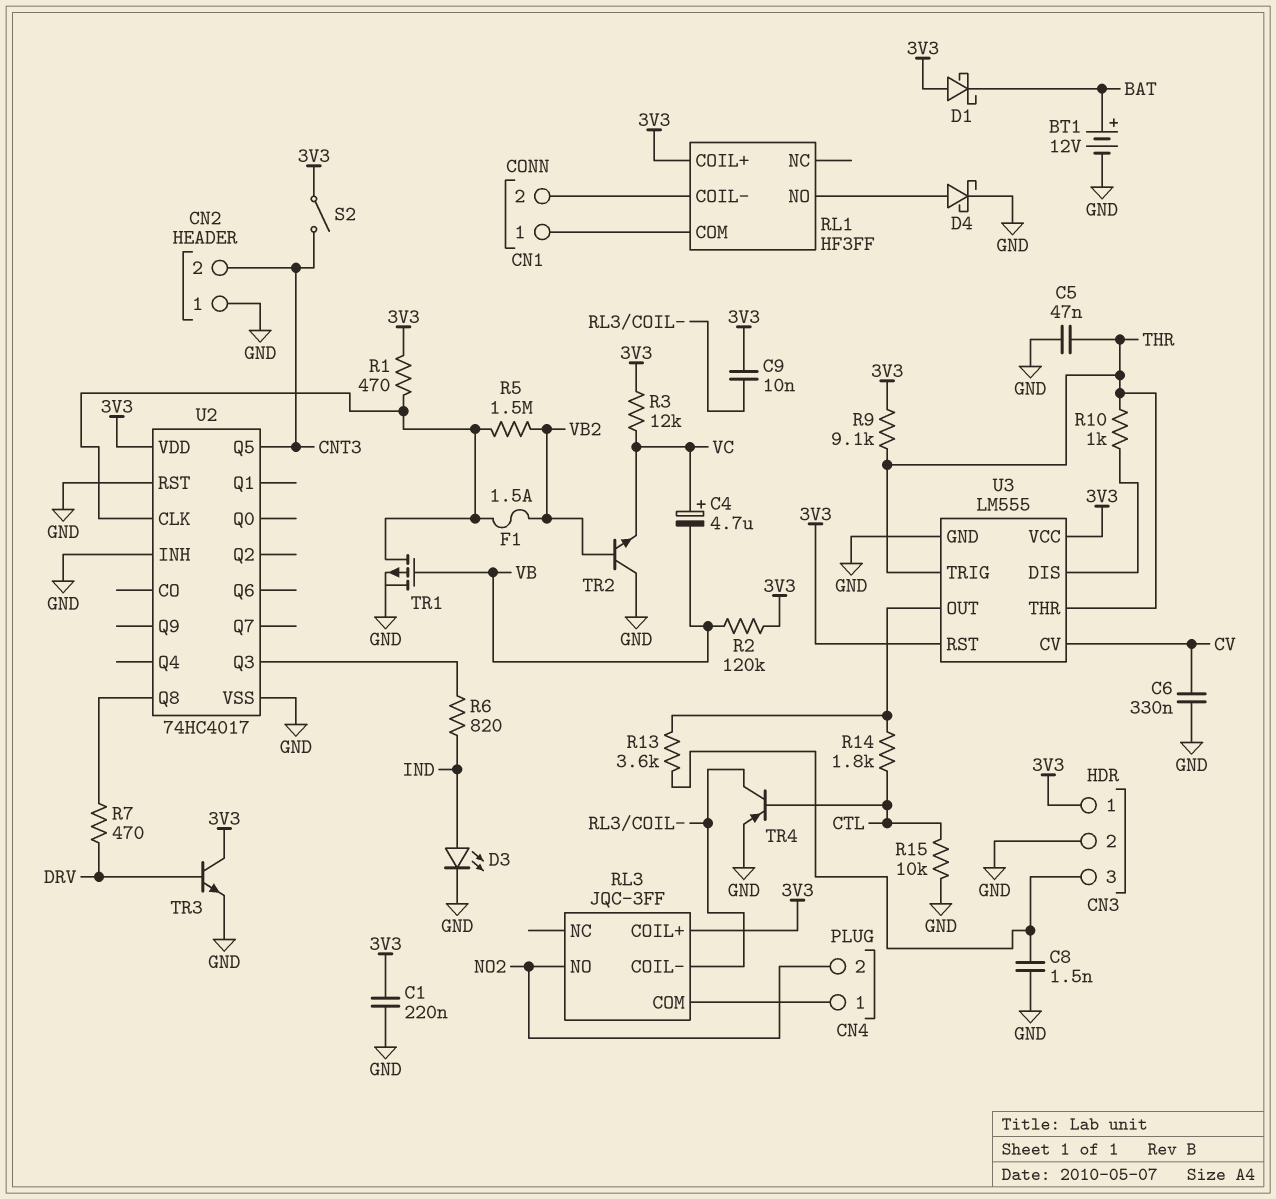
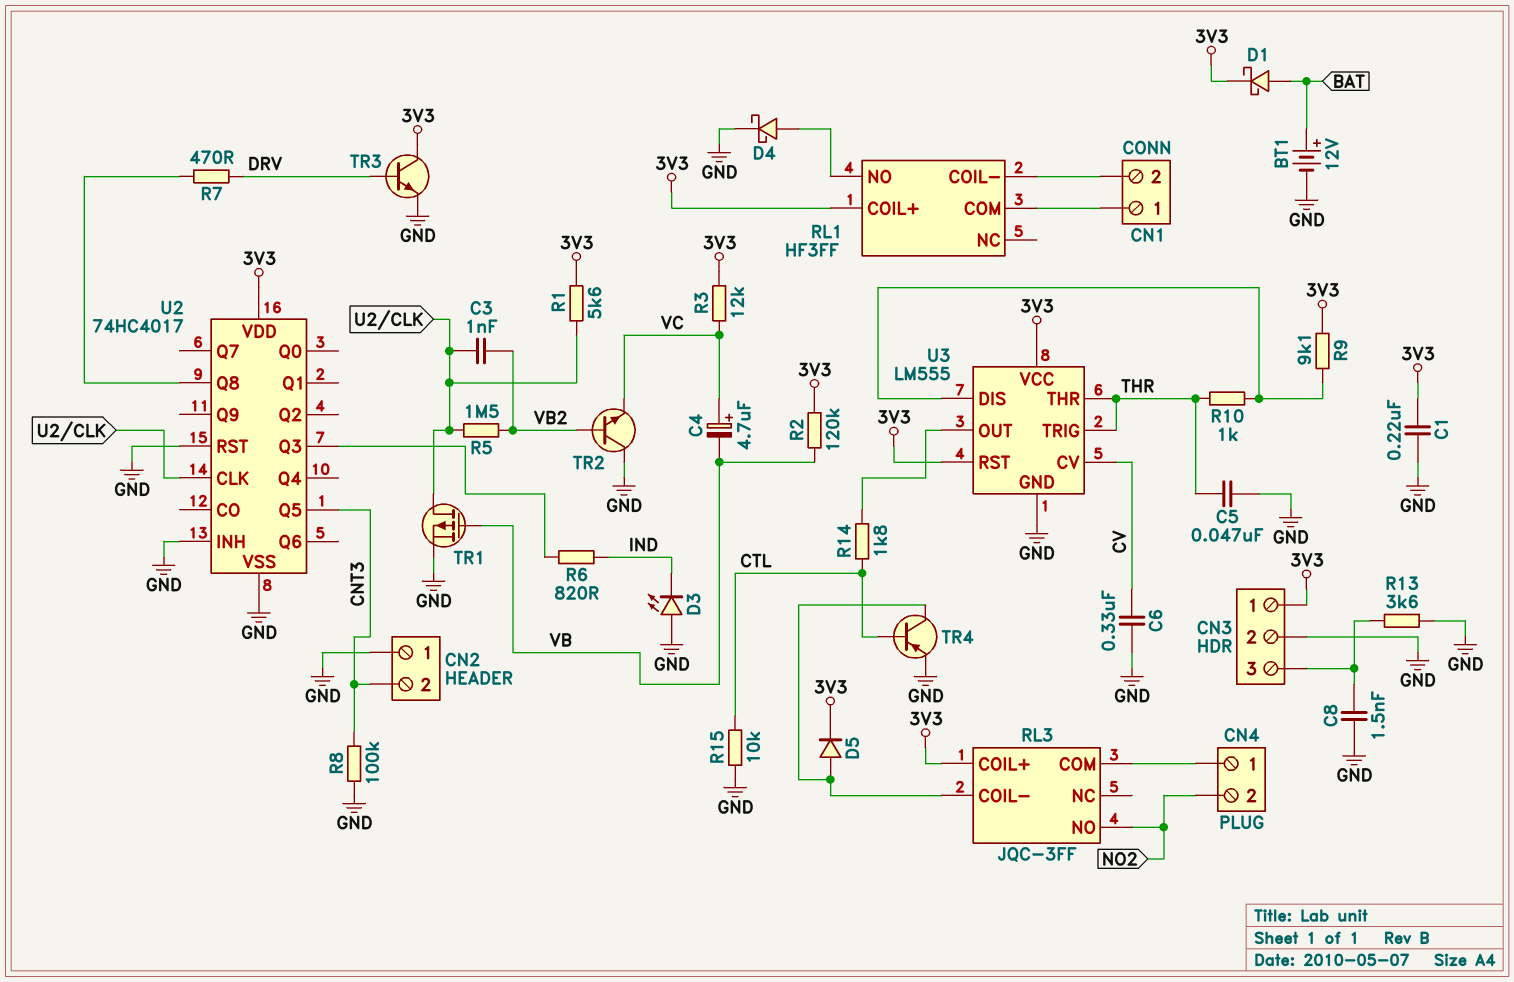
C3: none -> 1nF (U2/CLK, VB2)
C9: 10nF (3V3, RL3/COIL-) -> none
D1: schottky (A 3V3, K BAT) -> schottky (A BAT, K 3V3)
D3: LED (A IND, K GND) -> LED (A GND, K IND)
D5: none -> diode (A RL3/COIL-, K 3V3)
F1: 1.5A (U2/CLK, VB2) -> none
R1: 470 (3V3, U2/CLK) -> 5.6k (3V3, U2/CLK)
R8: none -> 100k (CNT3, GND)
R9: 9.1k (3V3, THR) -> 9.1k (3V3, U3/DIS)
R13: 3.6k (CN3/3, U3/OUT) -> 3.6k (CN3/3, GND)
S2: switch (3V3, CNT3) -> none

